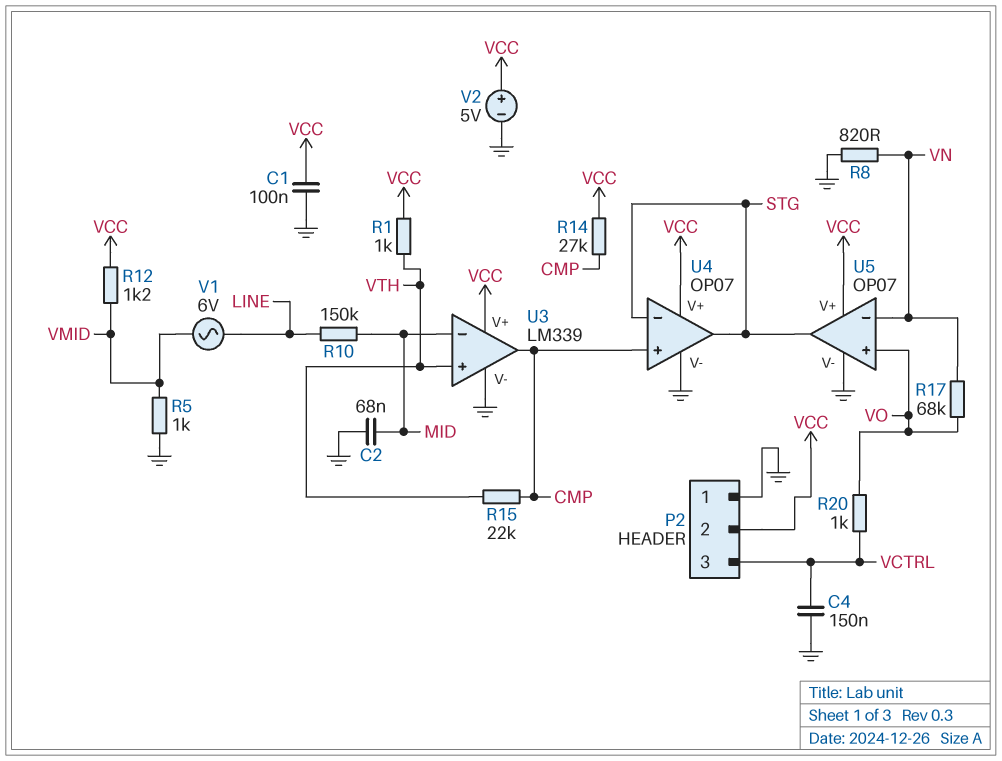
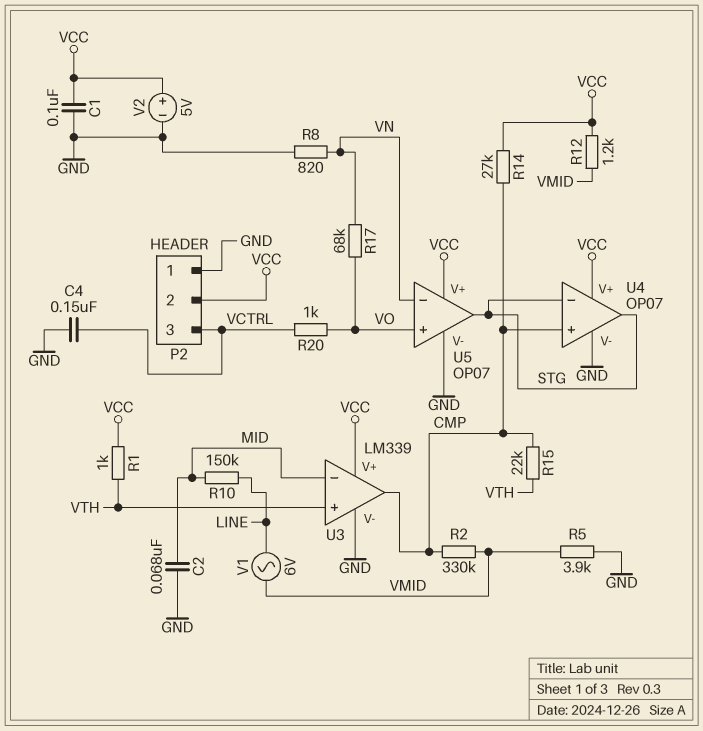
R2: none -> 330k (CMP, VMID)
R5: 1k (GND, VMID) -> 3.9k (GND, VMID)

